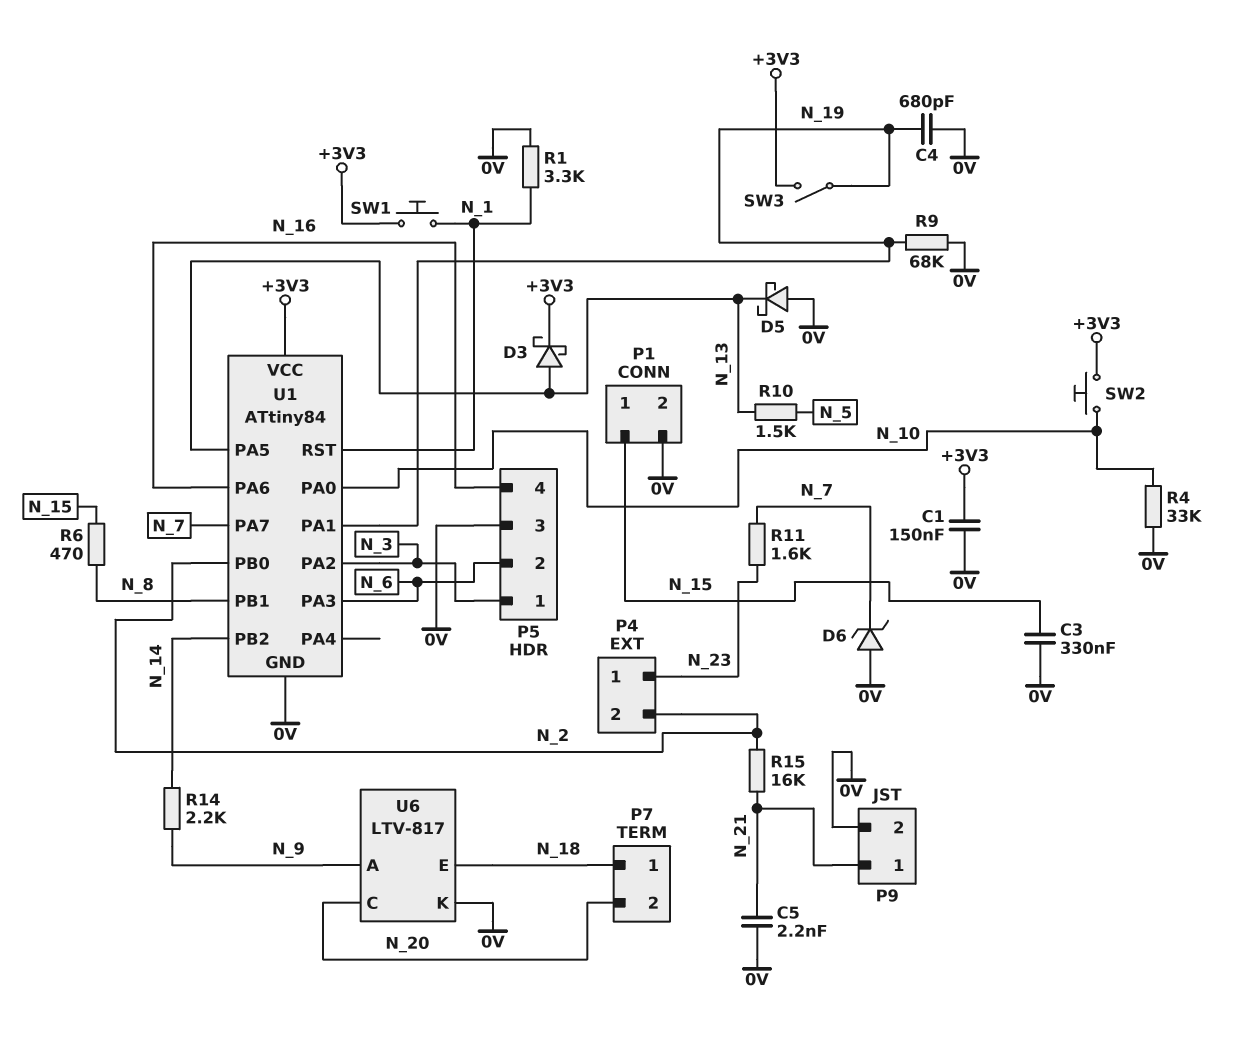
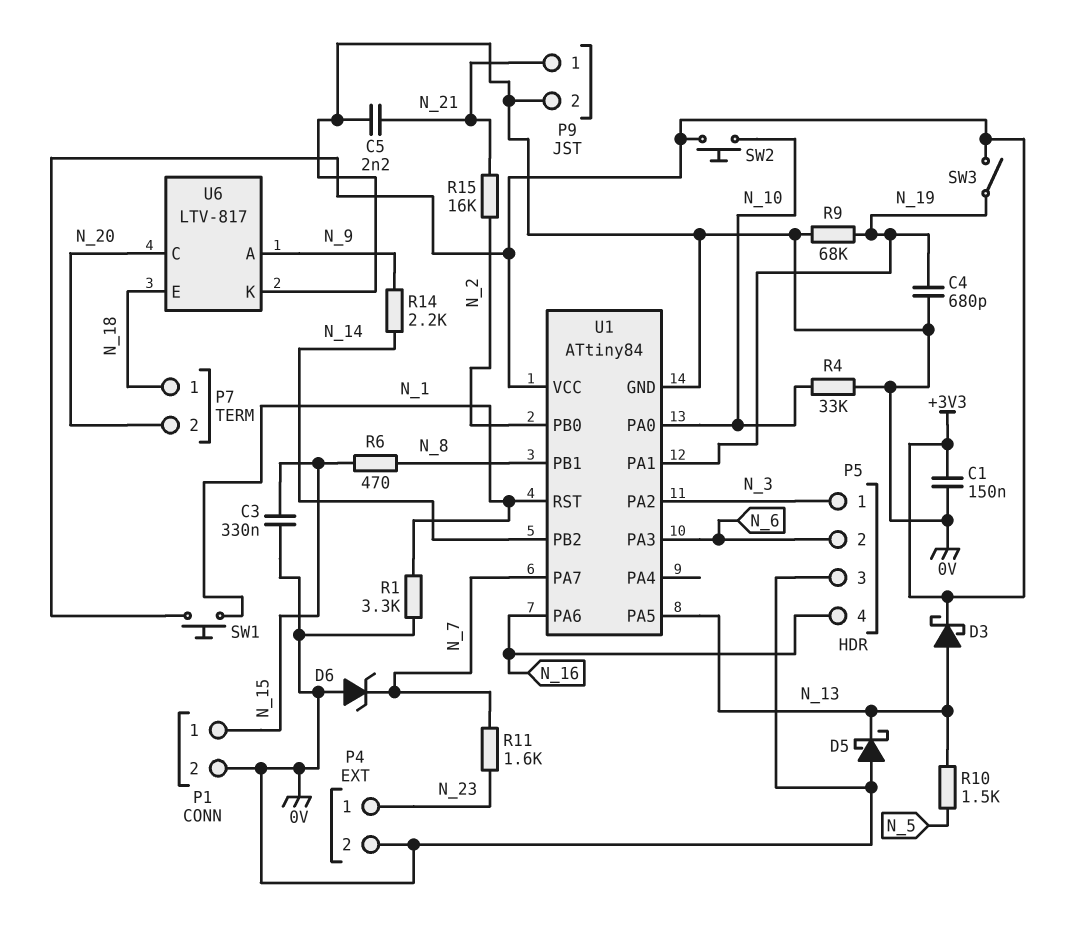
P4 pin 2: N_2 -> 0V

